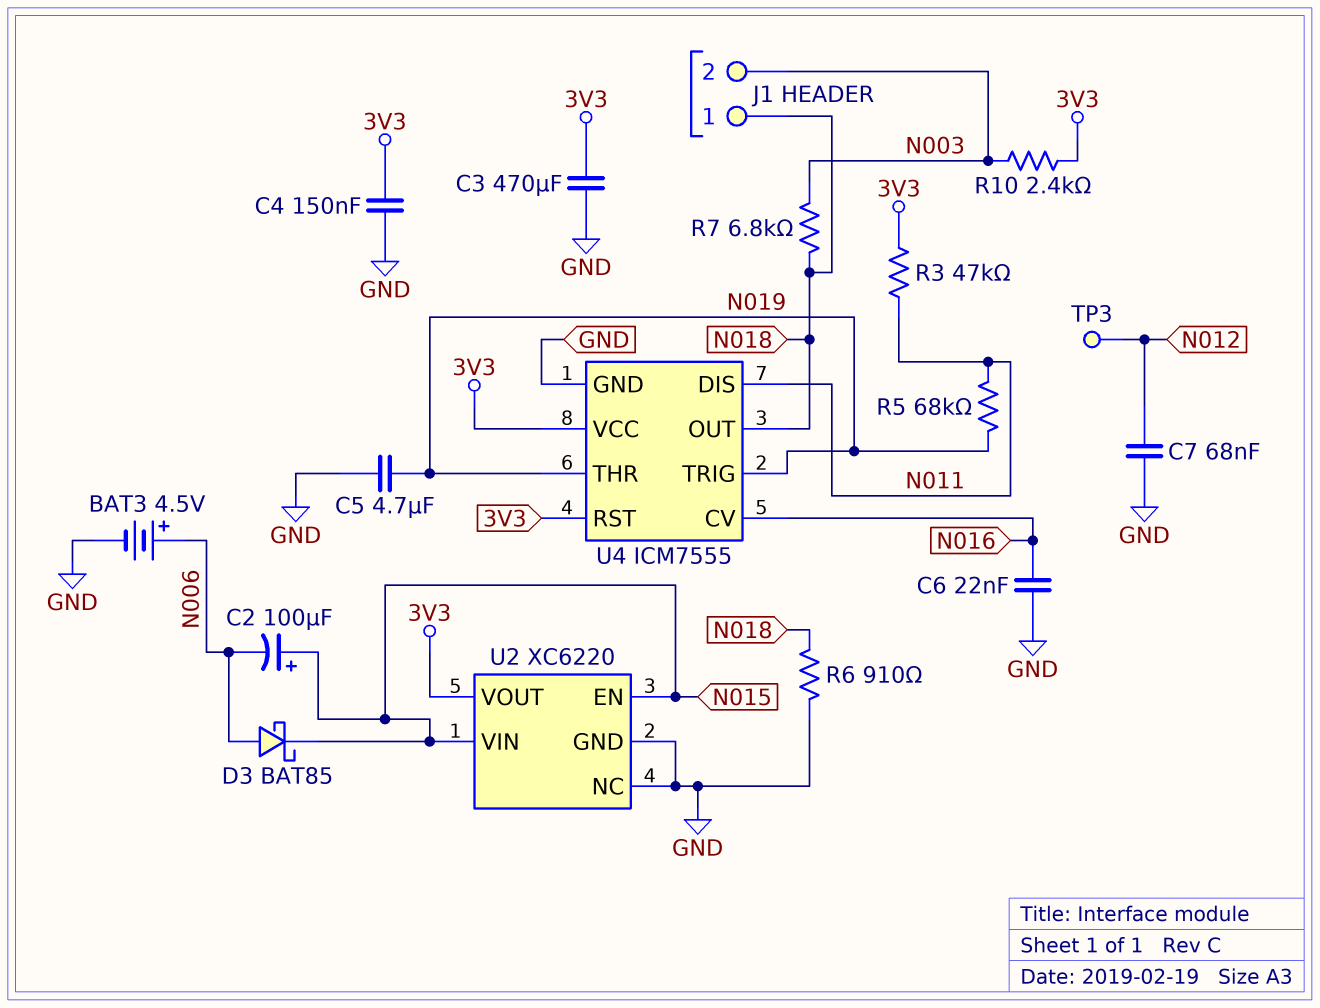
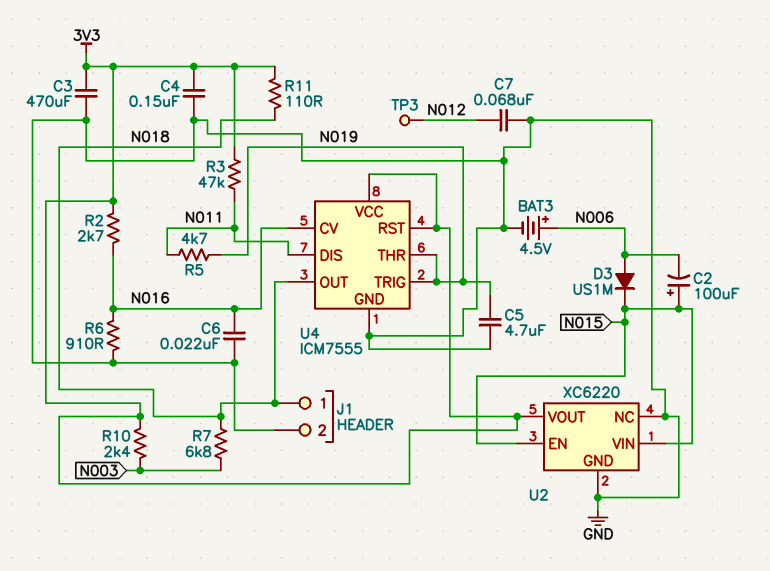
D3: schottky BAT85 (A N006, K N015) -> diode US1M (A N006, K N015)
J1 pin 2: N003 -> GND
R2: none -> 2.7k (3V3, N016)
R5: 68k (N011, N019) -> 4.7k (N011, N019)
R6: 910 (GND, N018) -> 910 (GND, N016)
R11: none -> 110 (3V3, N018)

